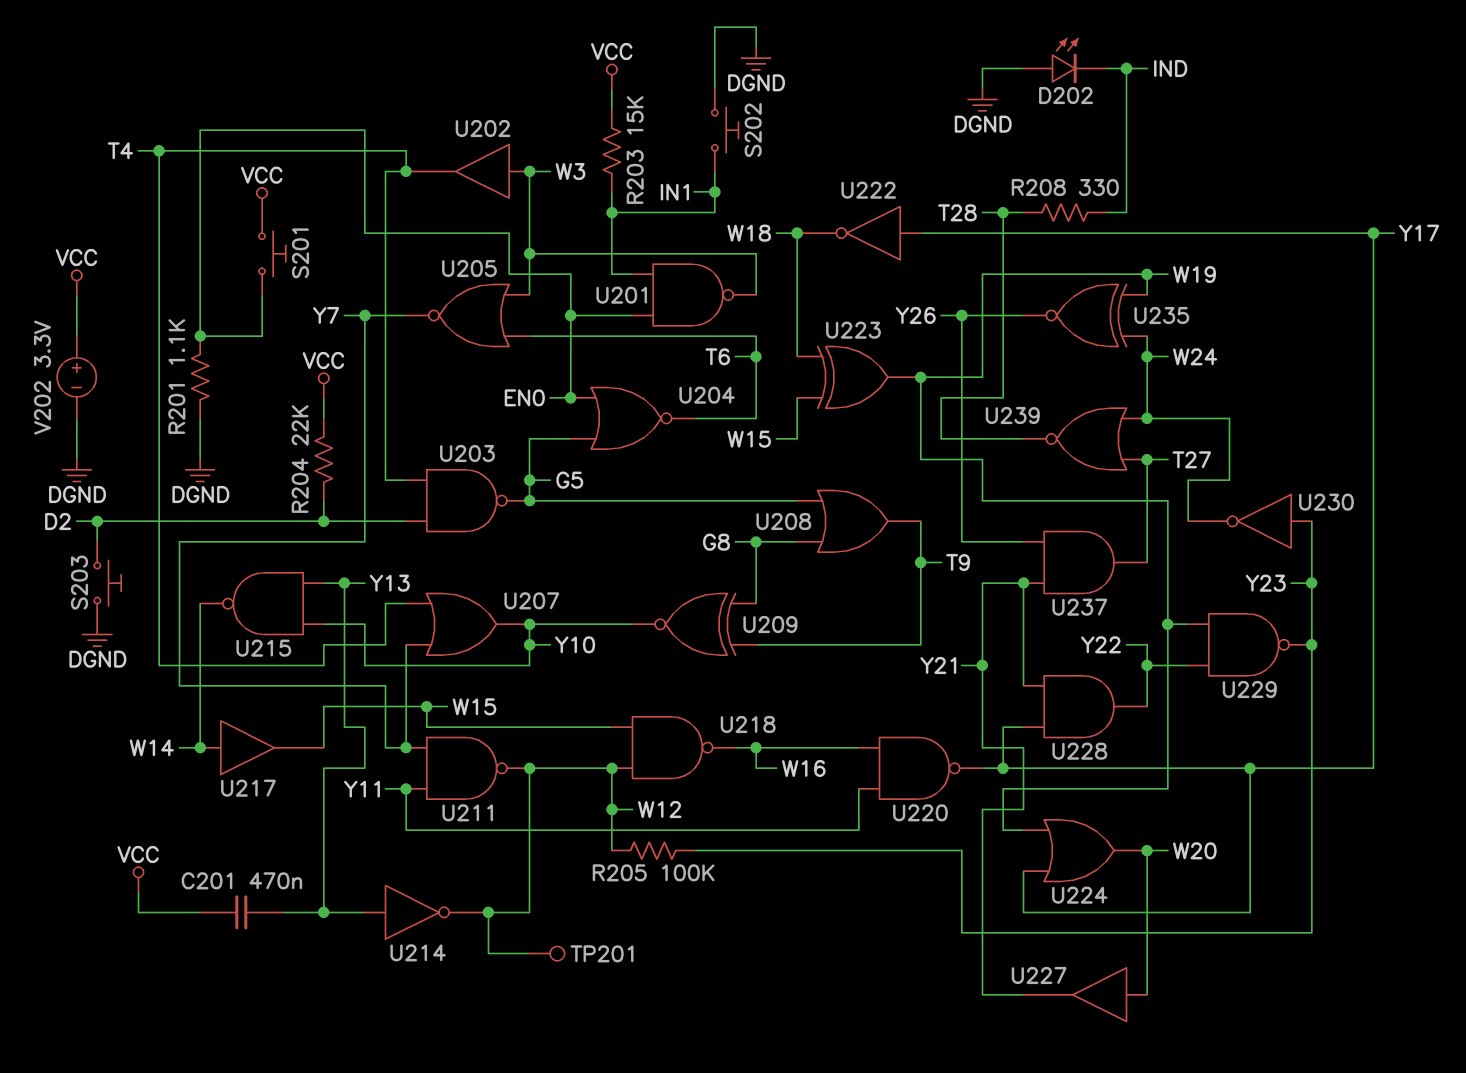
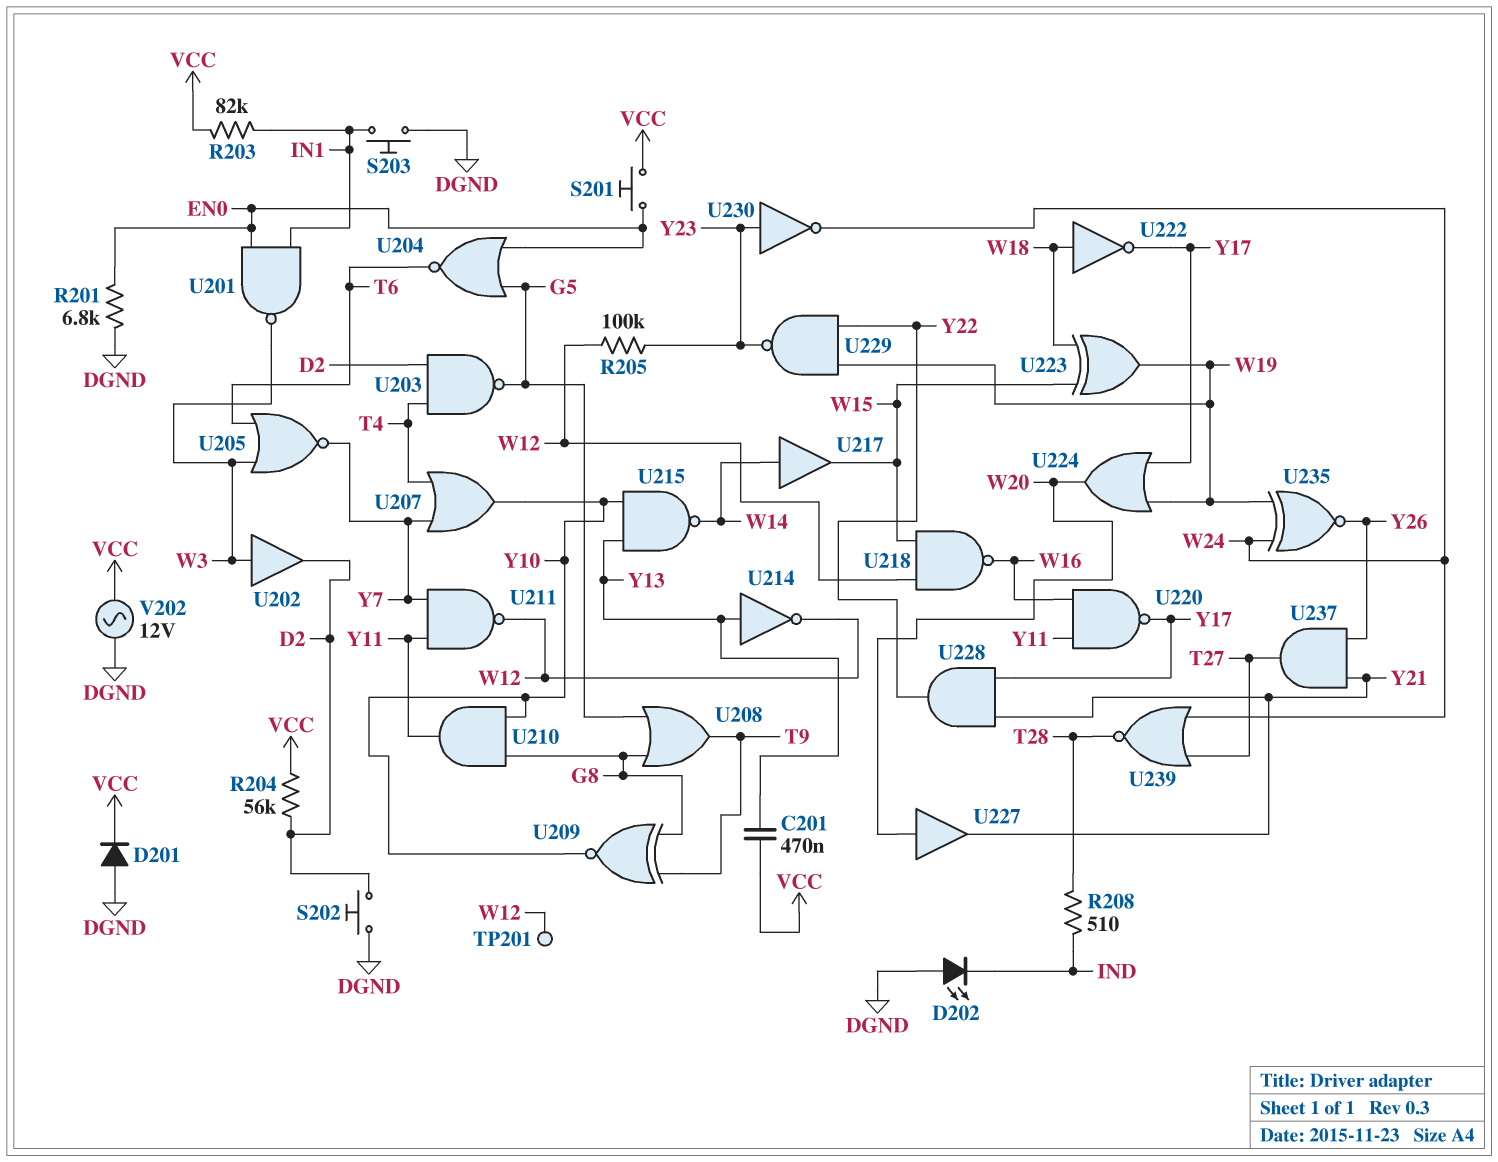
D201: none -> diode (A DGND, K VCC)
R201: 1.1k (DGND, EN0) -> 6.8k (DGND, EN0)
R203: 15k (IN1, VCC) -> 82k (IN1, VCC)
R204: 22k (D2, VCC) -> 56k (D2, VCC)
R208: 330 (IND, T28) -> 510 (IND, T28)
S202: button (DGND, IN1) -> button (D2, DGND)
S203: button (D2, DGND) -> button (DGND, IN1)
U202: buffer (in W3, out T4) -> buffer (in W3, out D2)
U210: none -> AND (in G8, in Y10, out Y11)
U222: NOT (in Y17, out W18) -> NOT (in W18, out Y17)
V202: 3.3V (plus VCC, minus DGND) -> AC 12V (DGND, VCC)

